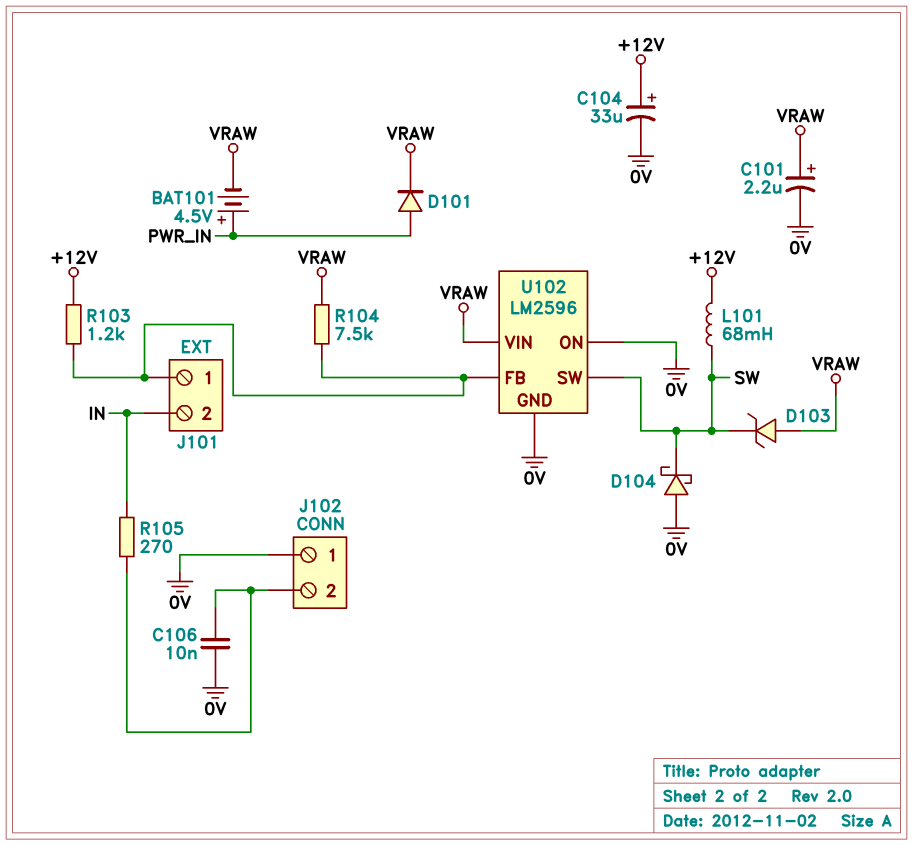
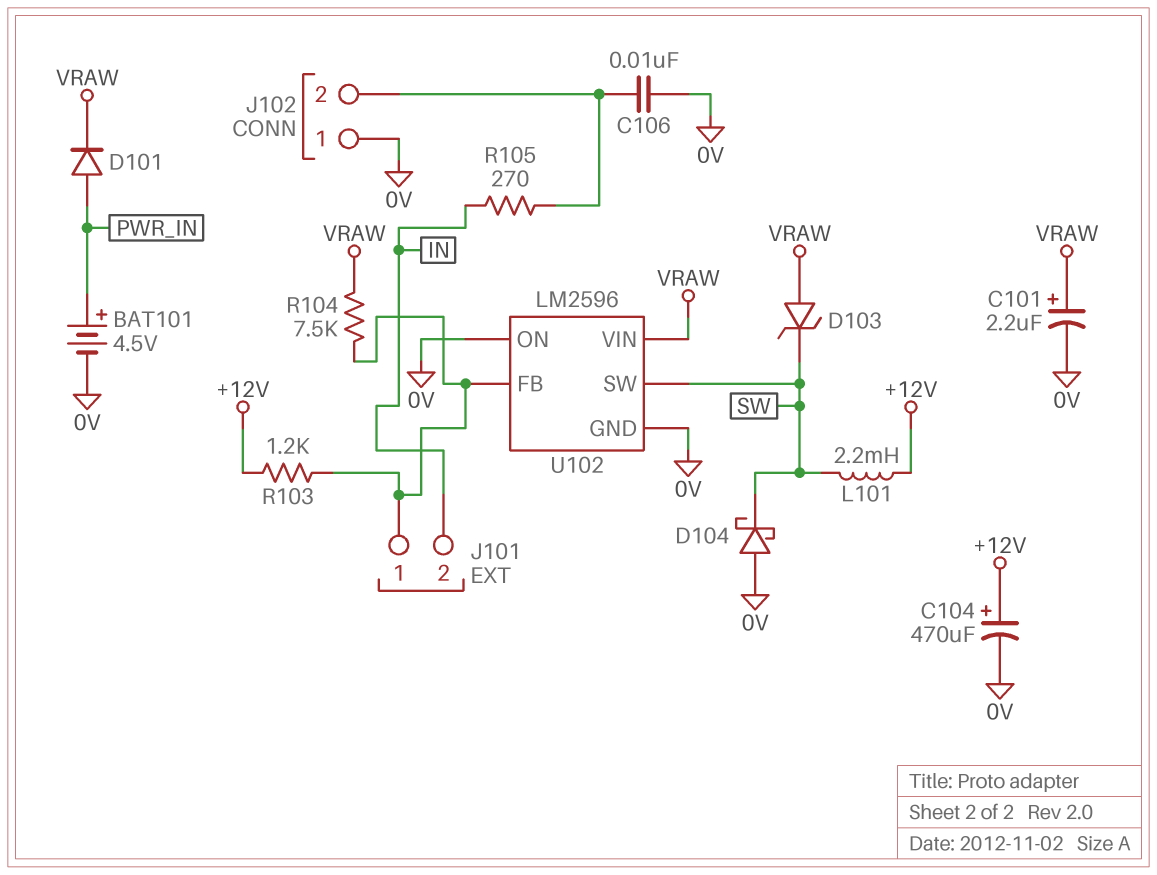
BAT101: 4.5V (plus PWR_IN, minus VRAW) -> 4.5V (plus PWR_IN, minus 0V)
C104: 33uF (plus +12V, minus 0V) -> 470uF (plus +12V, minus 0V)
L101: 68mH (+12V, SW) -> 2.2mH (+12V, SW)

